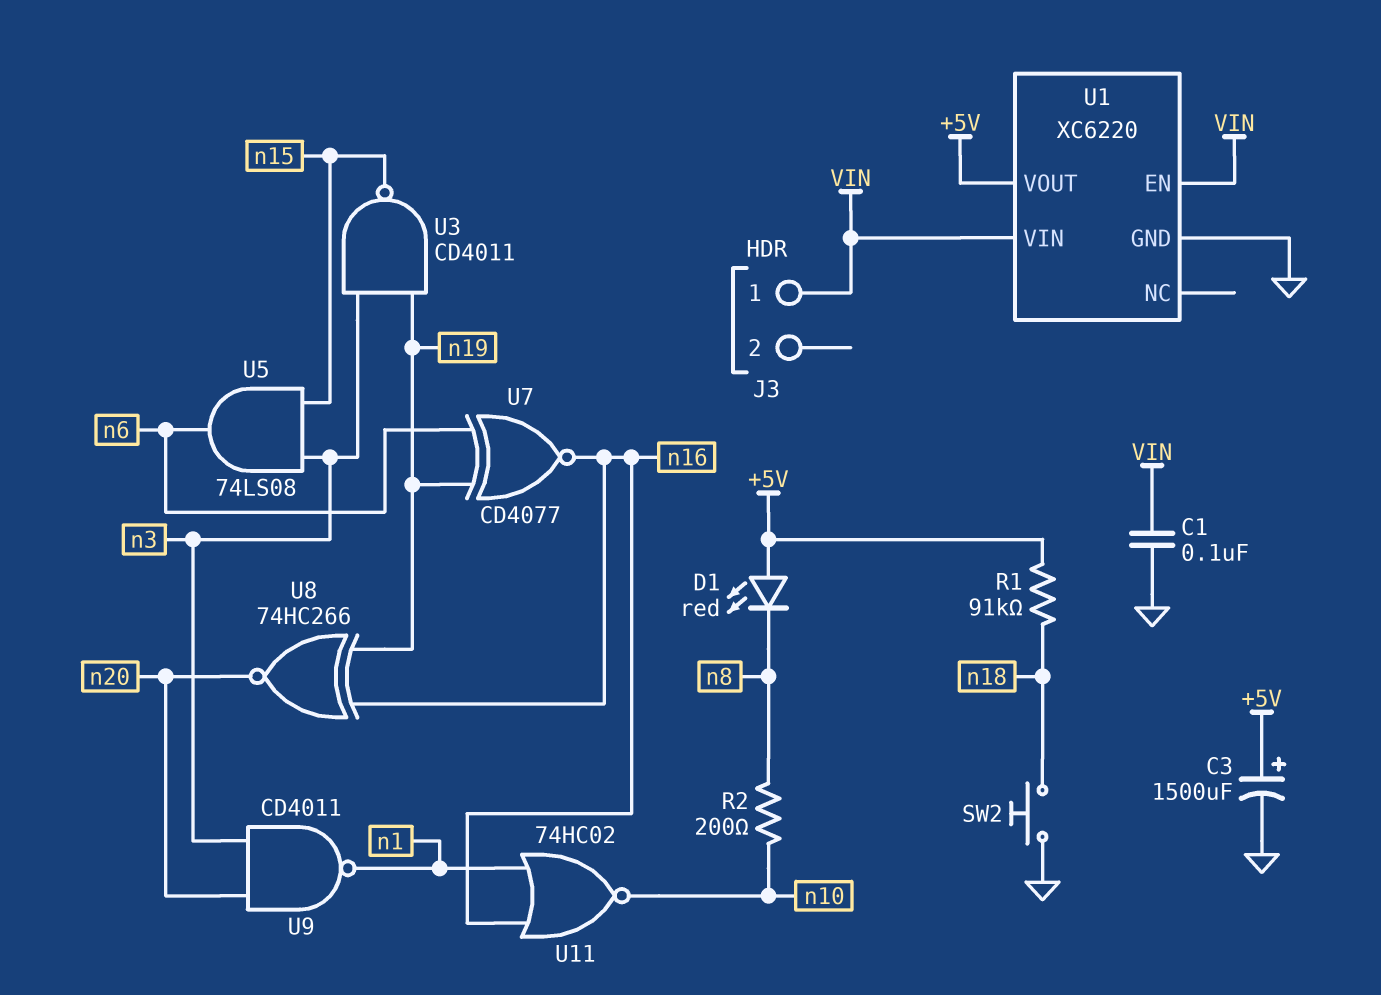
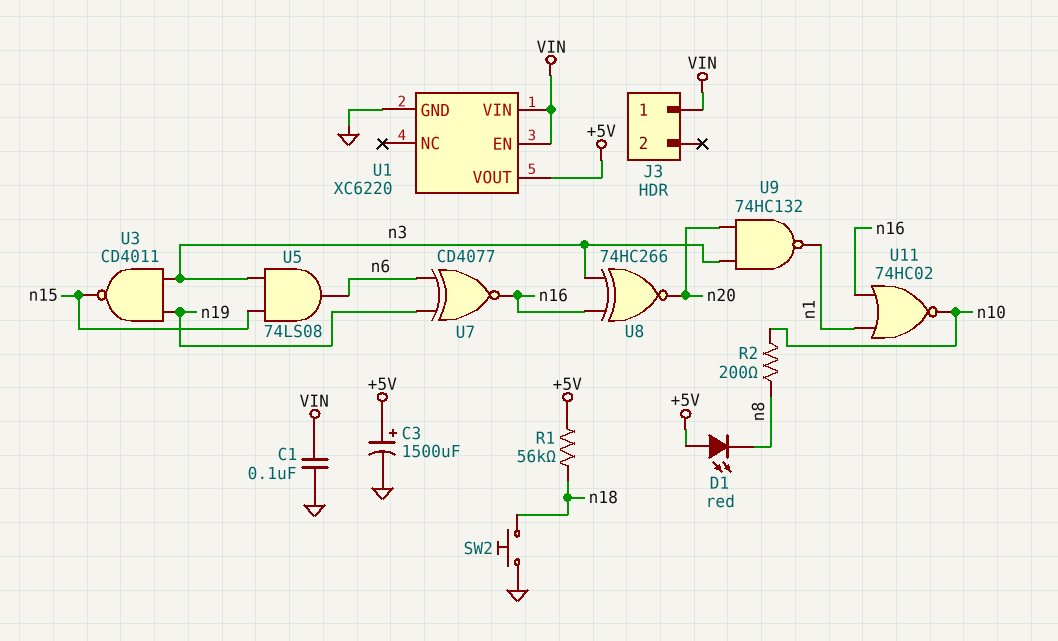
R1: 91k (+5V, n18) -> 56k (+5V, n18)
U8: XNOR 74HC266 (in n16, in n19, out n20) -> XNOR 74HC266 (in n3, in n16, out n20)
U9: NAND CD4011 (in n3, in n20, out n1) -> NAND 74HC132 (in n3, in n20, out n1)

